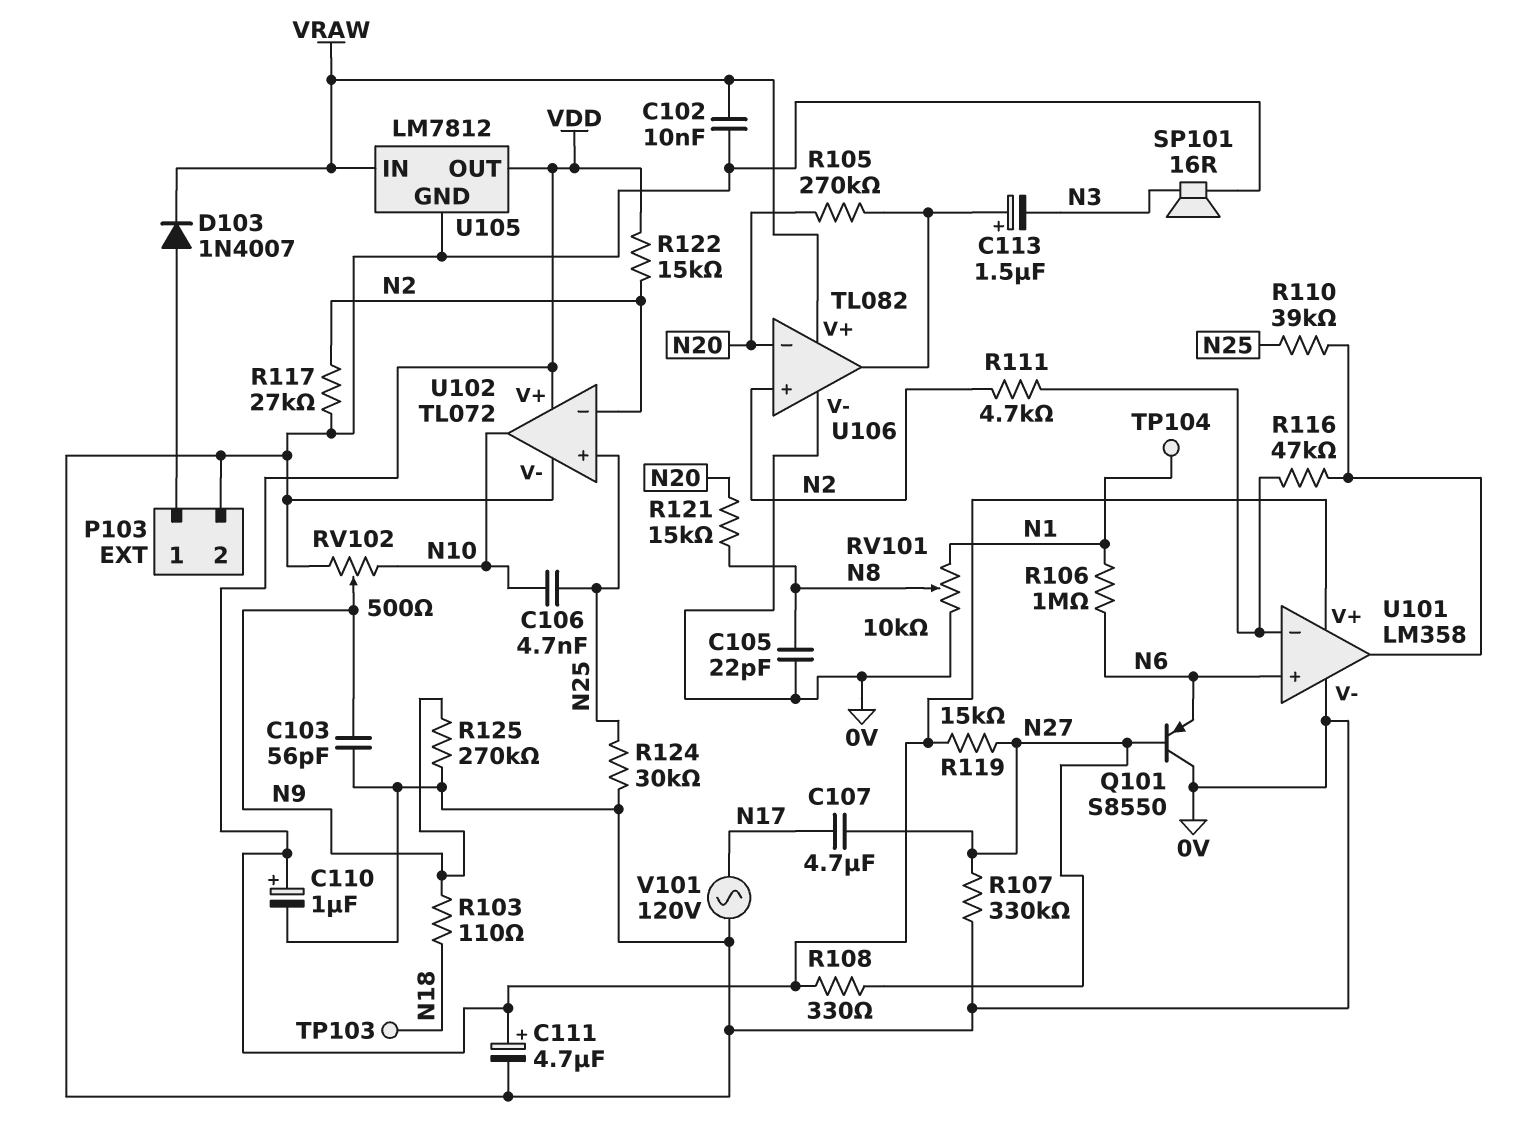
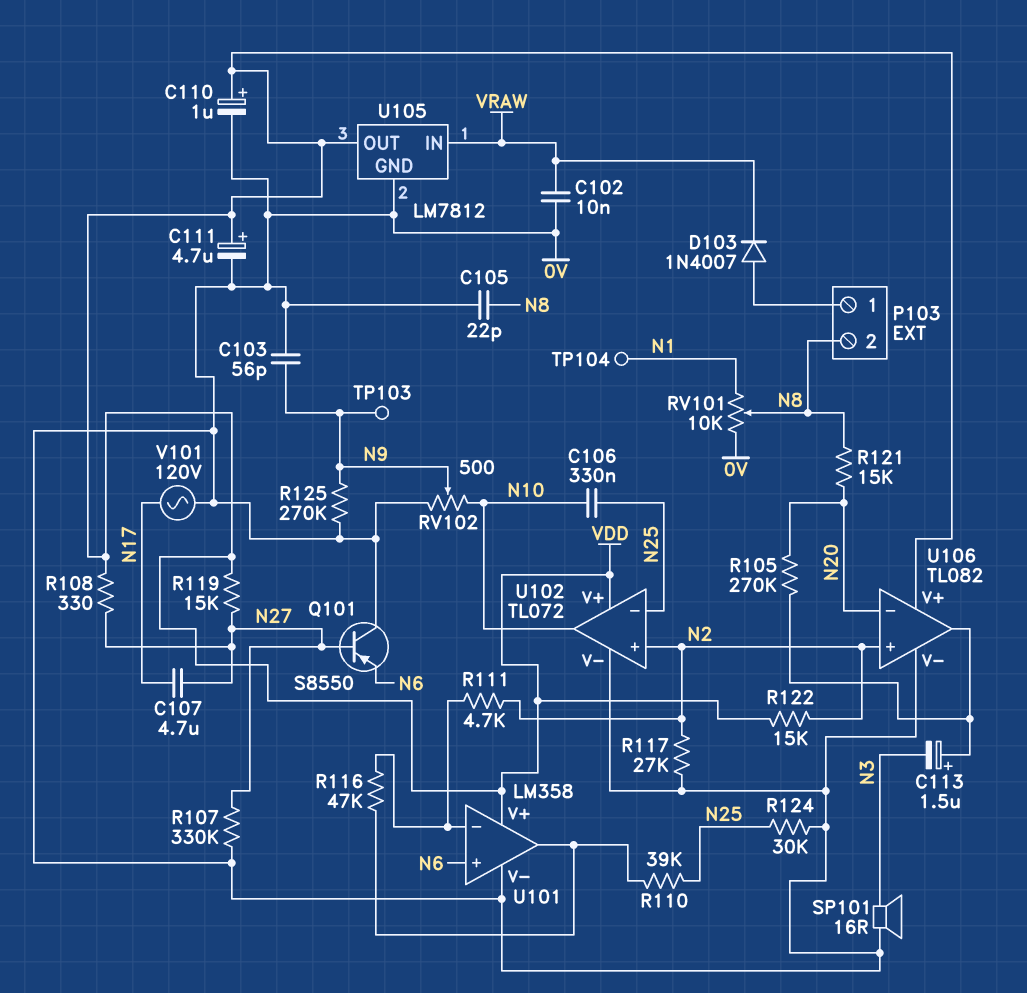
C106: 4.7nF (N10, N25) -> 330nF (N10, N25)
P103 pin 2: 0V -> N8
R103: 110 (N9, N18) -> none
R106: 1M (N1, N6) -> none
TP103: test point (N18) -> test point (N9)
U102 pin in+: N25 -> N2
U102 pin in-: N2 -> N25
U106 pin V+: VRAW -> VDD

